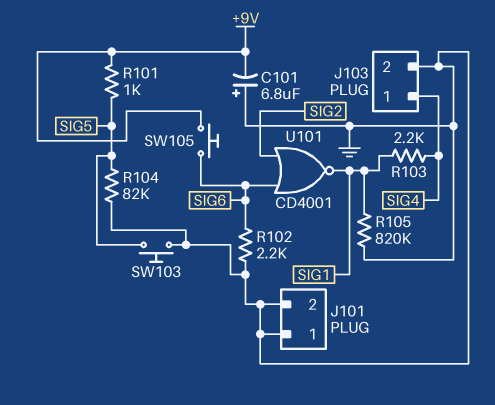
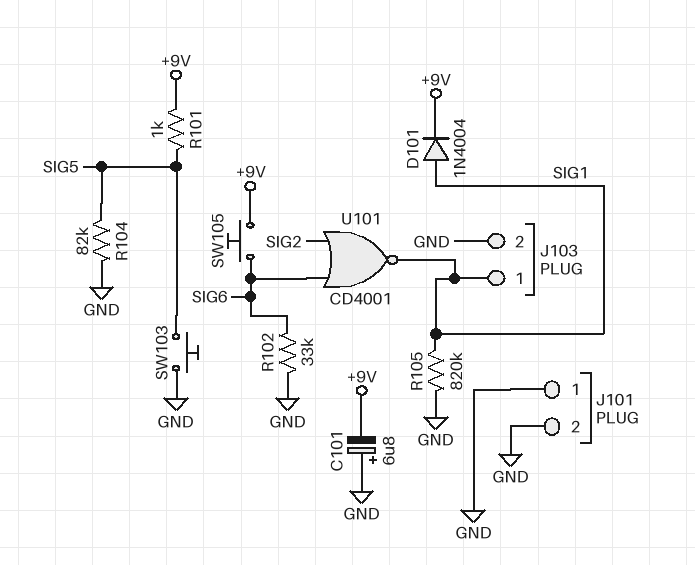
D101: none -> diode 1N4004 (A SIG1, K +9V)
J103 pin 1: SIG4 -> SIG1
R102: 2.2k (GND, SIG6) -> 33k (GND, SIG6)
R103: 2.2k (SIG1, SIG4) -> none

